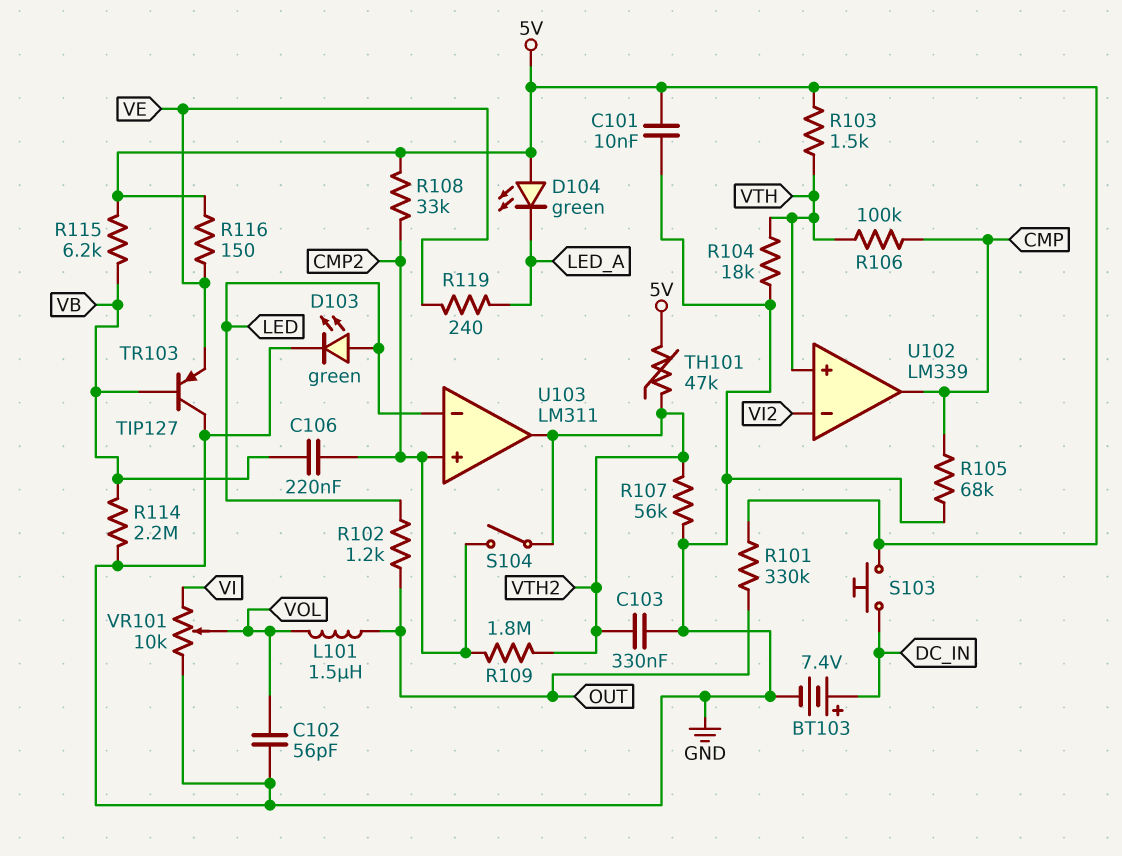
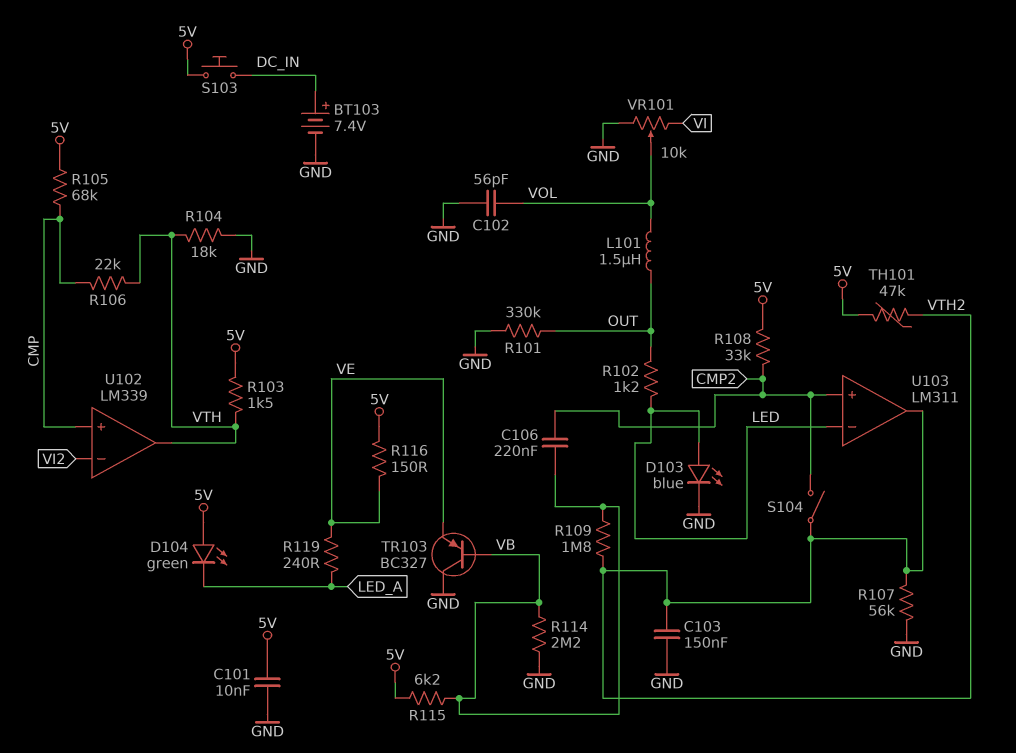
C103: 330nF (GND, VTH2) -> 150nF (GND, VTH2)
D103: LED green (A LED, K GND) -> LED blue (A LED, K GND)
R101: 330k (5V, OUT) -> 330k (GND, OUT)
R105: 68k (CMP, GND) -> 68k (5V, CMP)
R106: 100k (CMP, VTH) -> 22k (CMP, VTH)
R109: 1.8M (CMP2, VTH2) -> 1.8M (VB, VTH2)
TR103: PNP TIP127 (B VB, C GND, E VE) -> PNP BC327 (B VB, C GND, E VE)
U102 pin in+: VTH -> CMP
U102 pin out: CMP -> VTH

